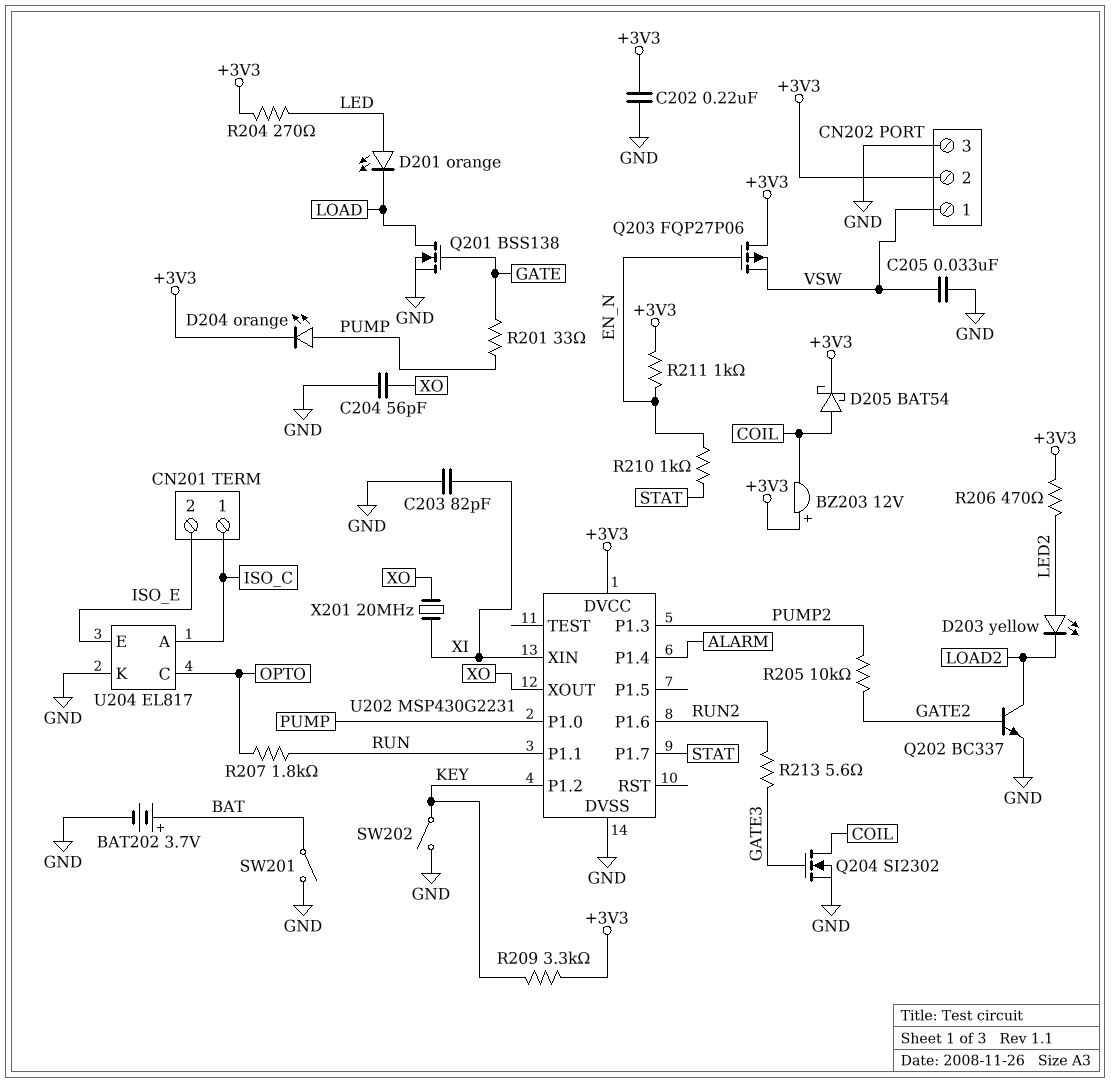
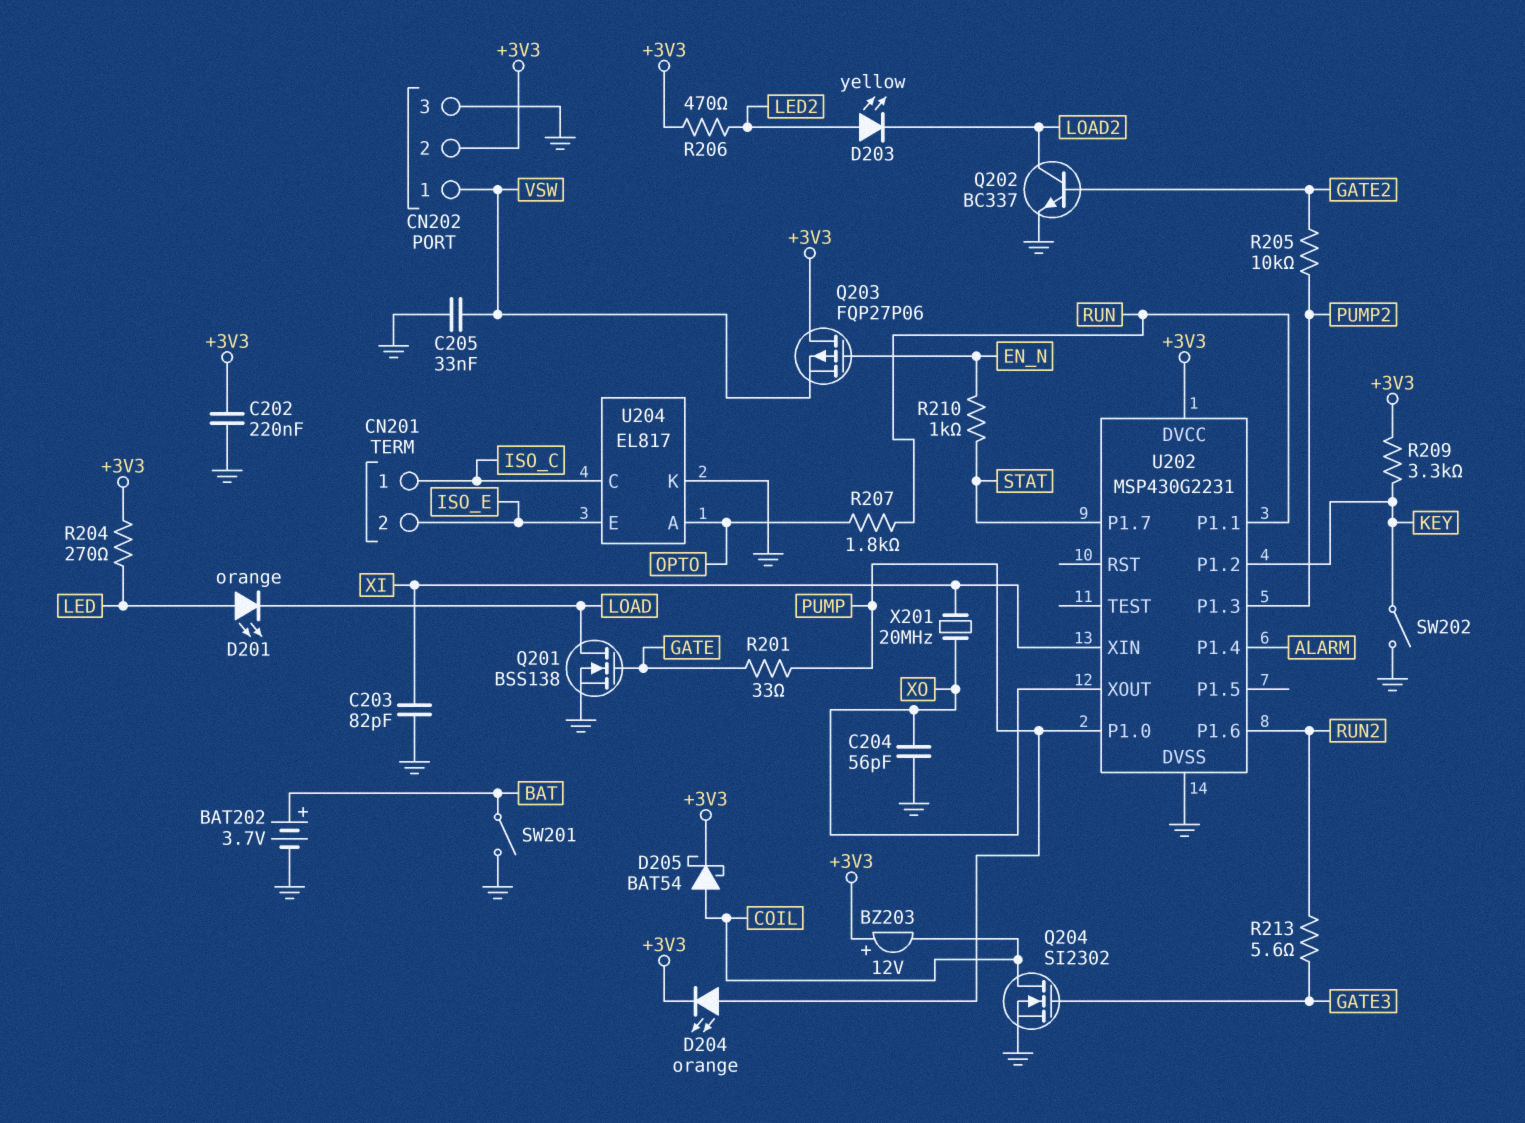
R211: 1k (+3V3, EN_N) -> none
U204 pin A: ISO_C -> OPTO
U204 pin C: OPTO -> ISO_C

